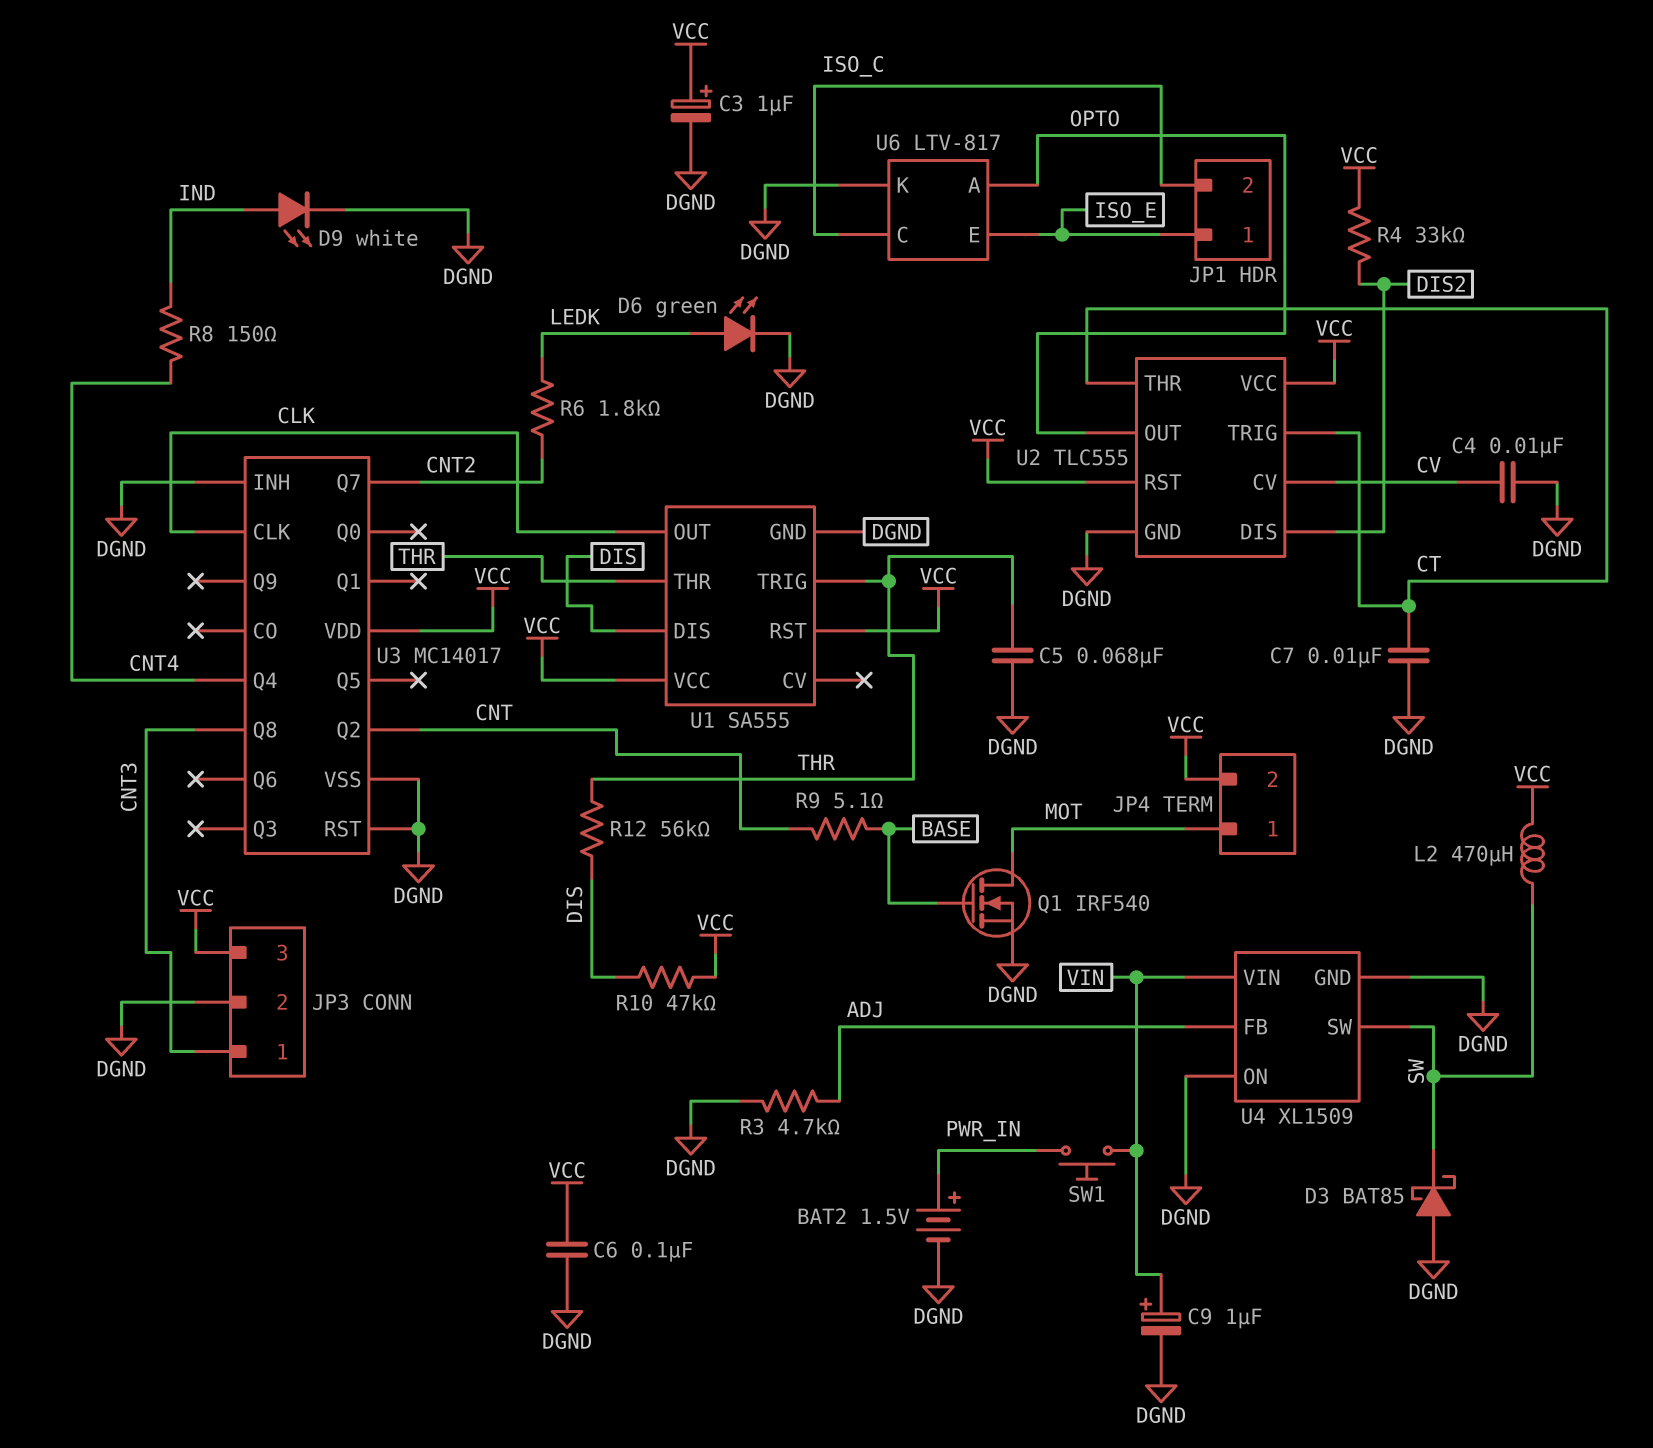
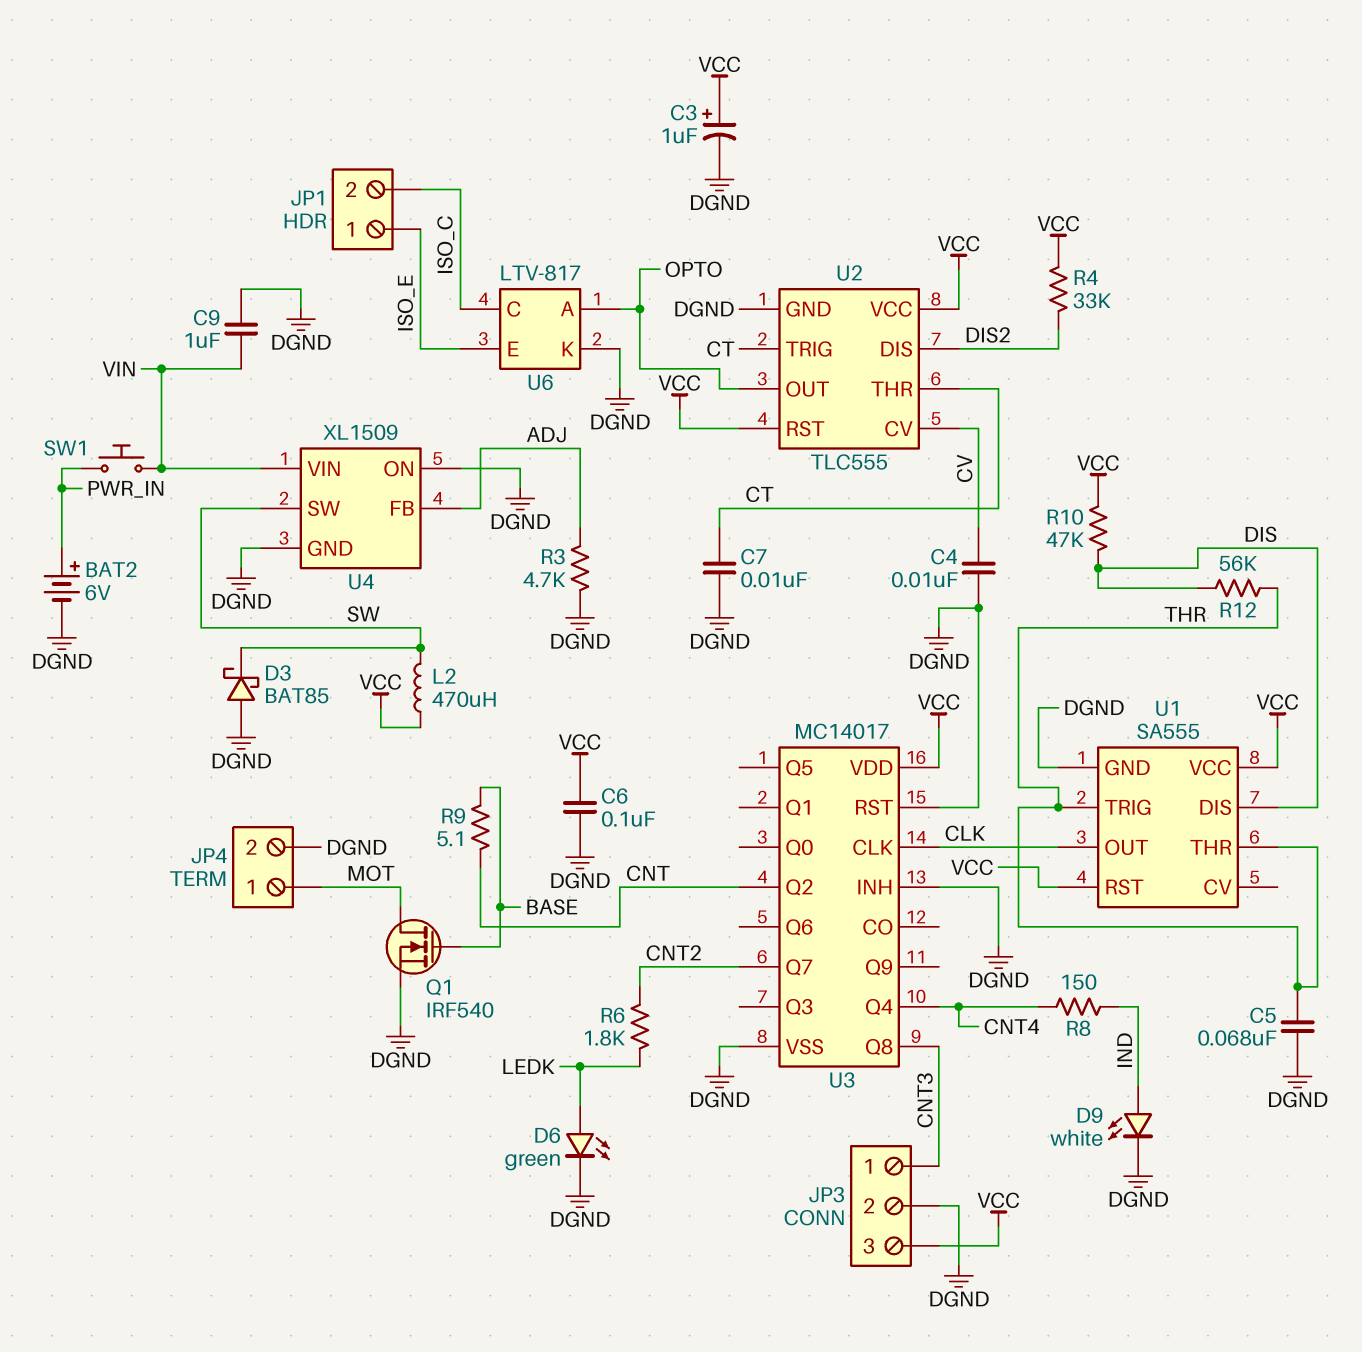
BAT2: 1.5V (plus PWR_IN, minus DGND) -> 6V (plus PWR_IN, minus DGND)
C9: 1uF (plus VIN, minus DGND) -> 1uF (DGND, VIN)
JP4 pin 2: VCC -> DGND

